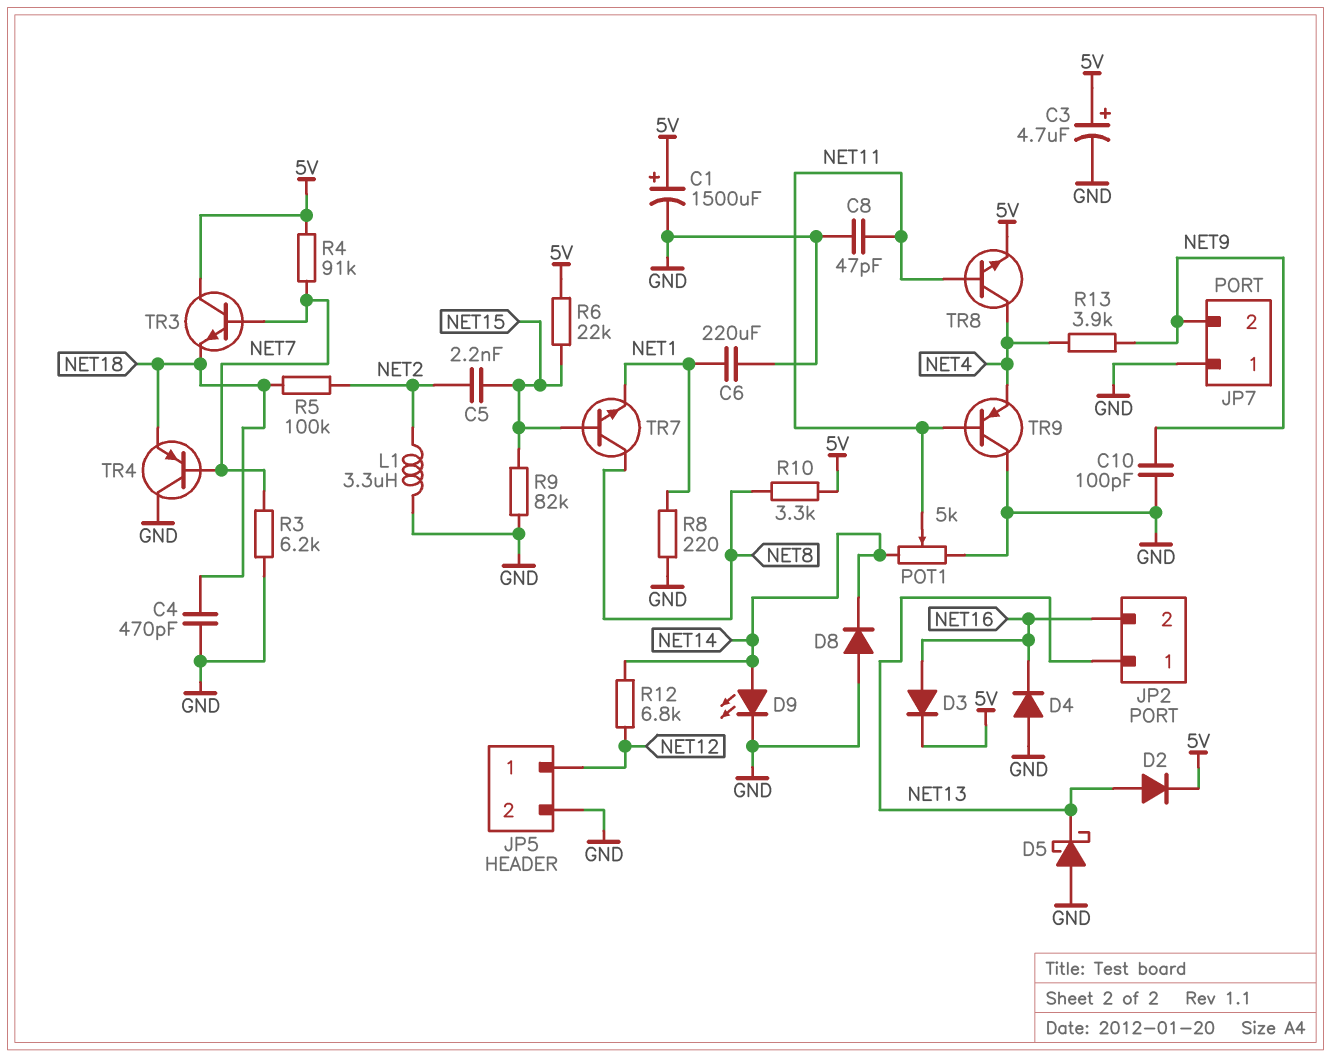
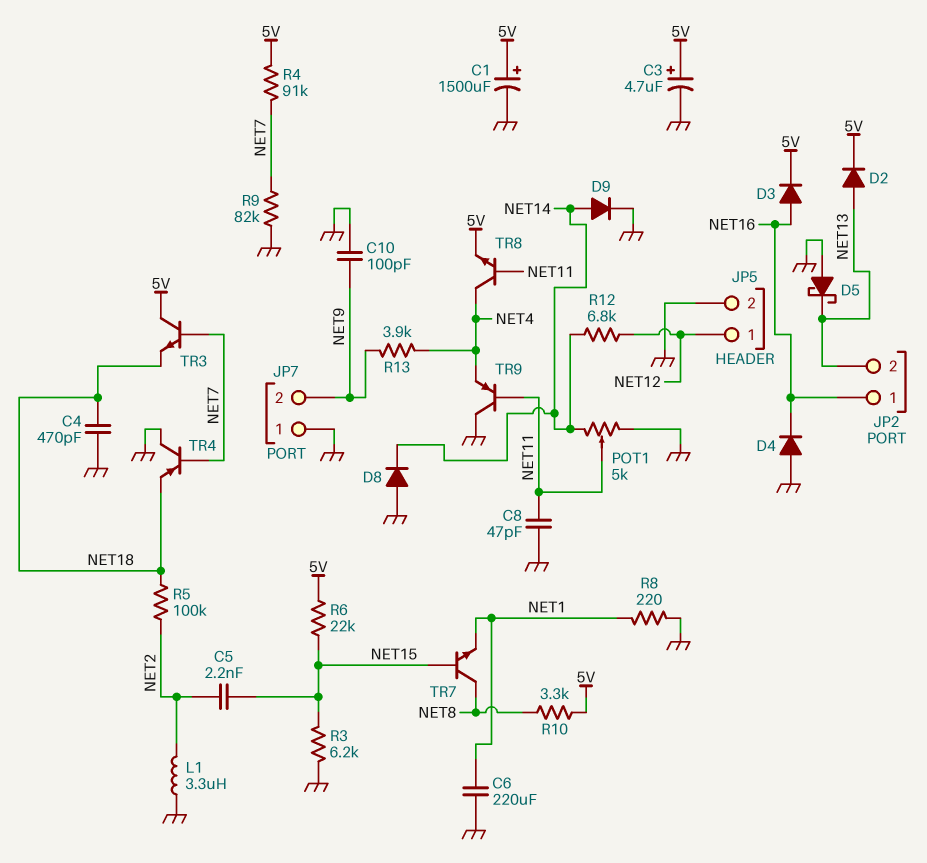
D9: LED (A NET14, K GND) -> diode (A NET14, K GND)
JP2 pin 1: NET13 -> NET16
JP2 pin 2: NET16 -> NET13
R3: 6.2k (GND, NET7) -> 6.2k (GND, NET15)
R9: 82k (GND, NET15) -> 82k (GND, NET7)

